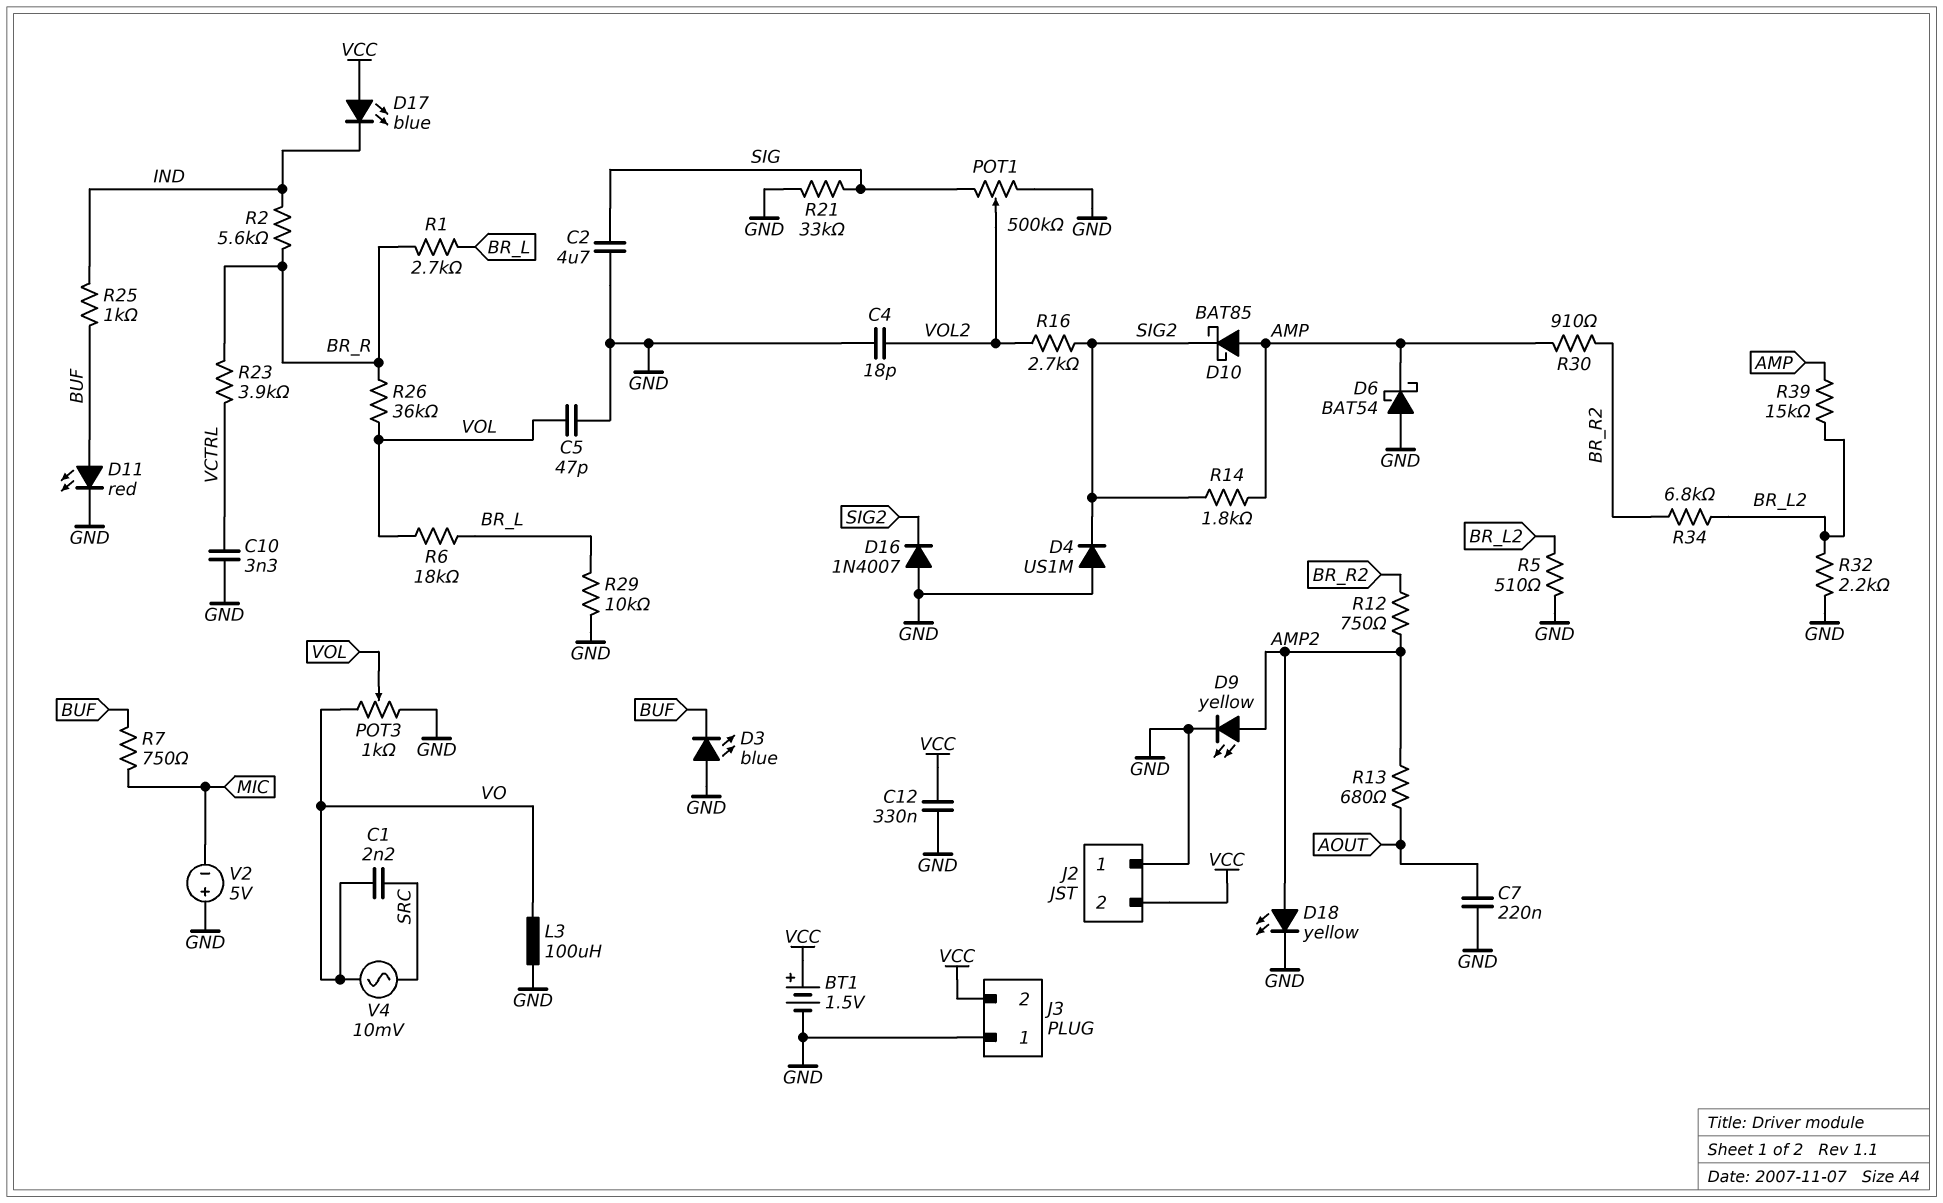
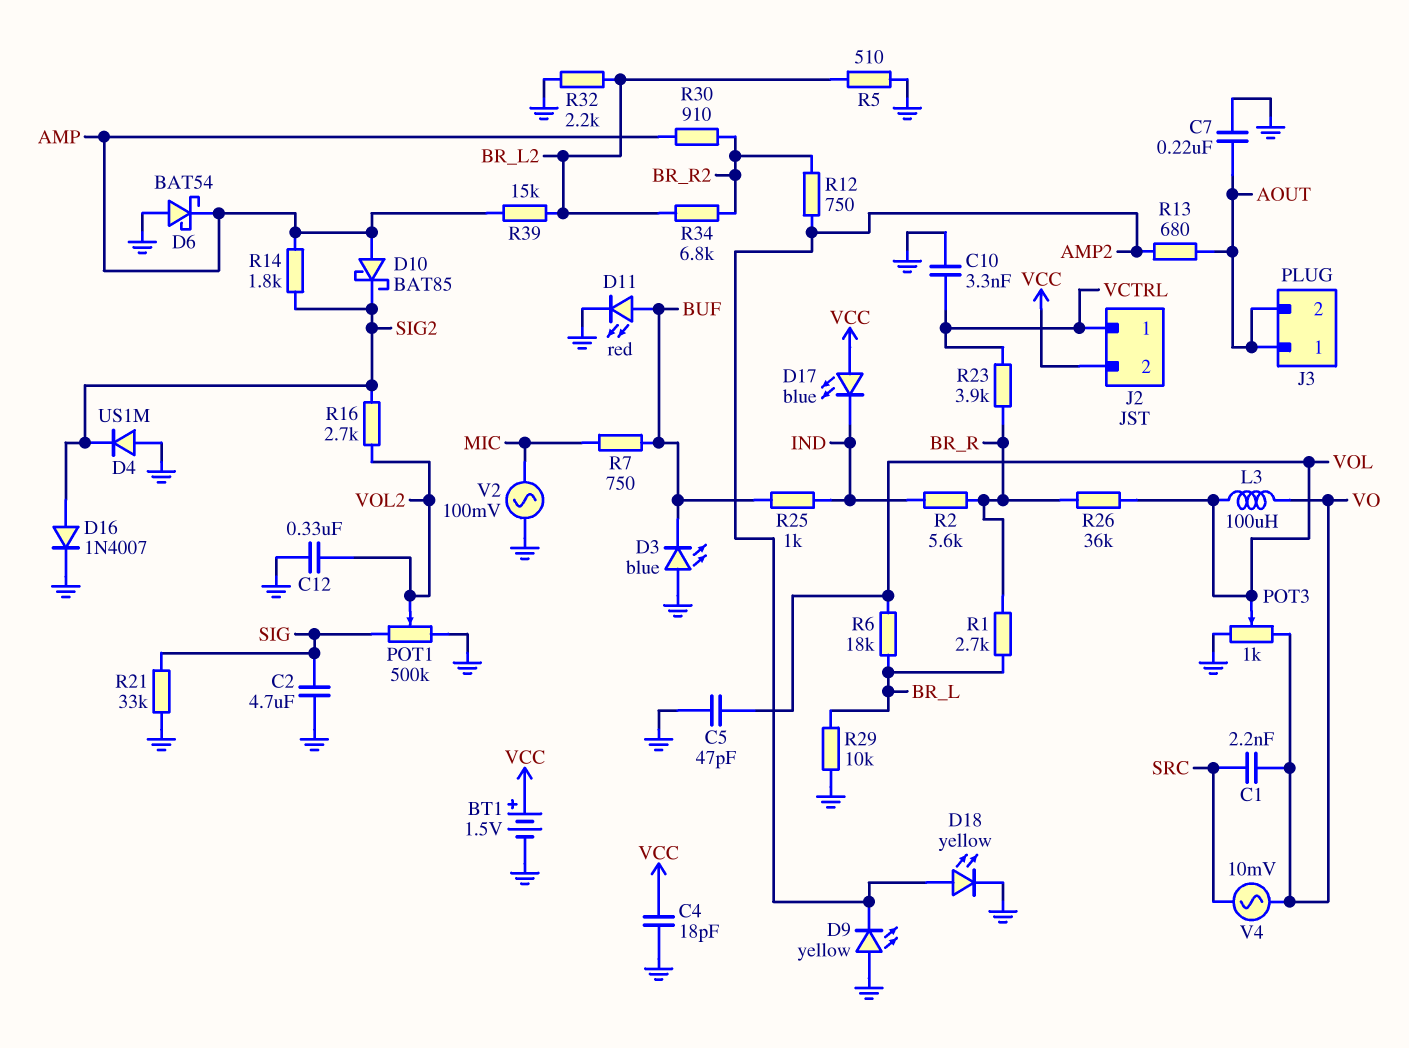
C4: 18pF (GND, VOL2) -> 18pF (GND, VCC)
C12: 330nF (GND, VCC) -> 330nF (GND, VOL2)
D9: LED yellow (A AMP2, K GND) -> LED yellow (A GND, K AMP2)
D16: diode 1N4007 (A GND, K SIG2) -> diode 1N4007 (A SIG2, K GND)
J2 pin 1: GND -> VCTRL
J3 pin 1: GND -> AOUT
J3 pin 2: VCC -> AOUT
L3: 100uH (GND, VO) -> 100uH (VO, VOL)
V2: 5V (plus GND, minus MIC) -> AC 100mV (GND, MIC)

